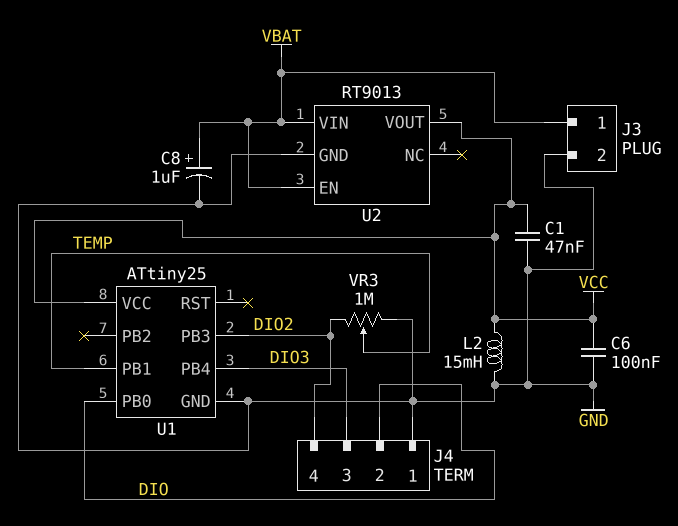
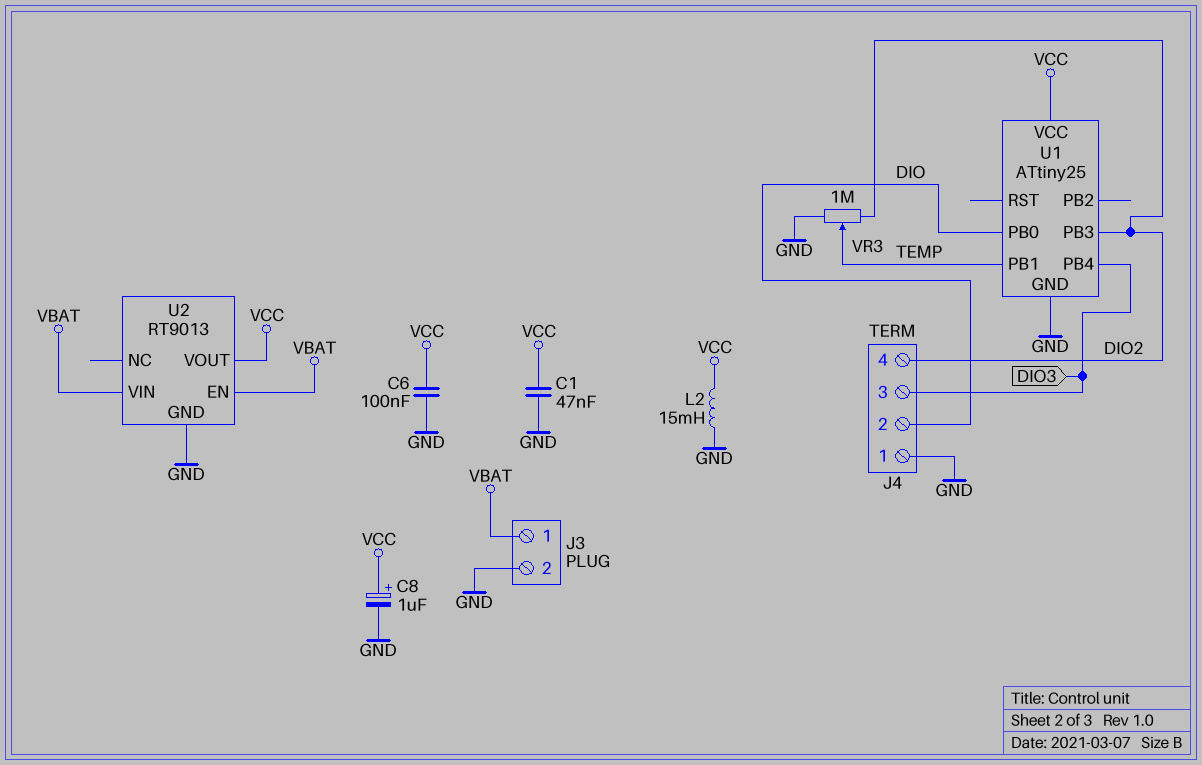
C8: 1uF (plus VBAT, minus GND) -> 1uF (plus VCC, minus GND)

